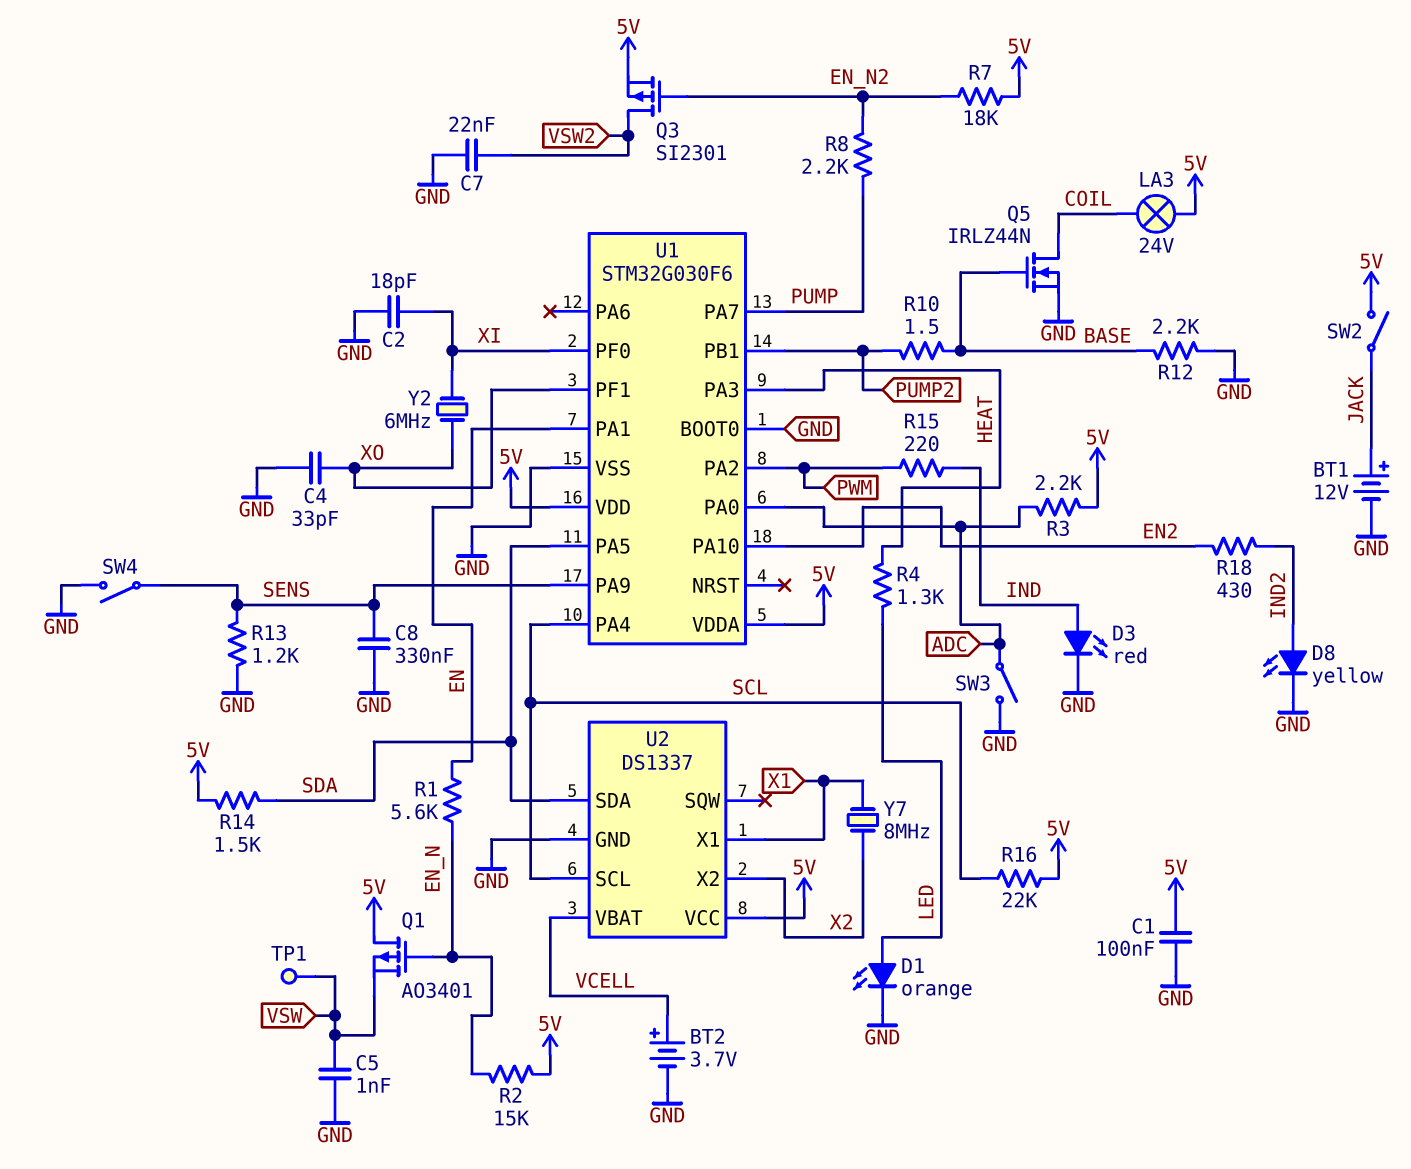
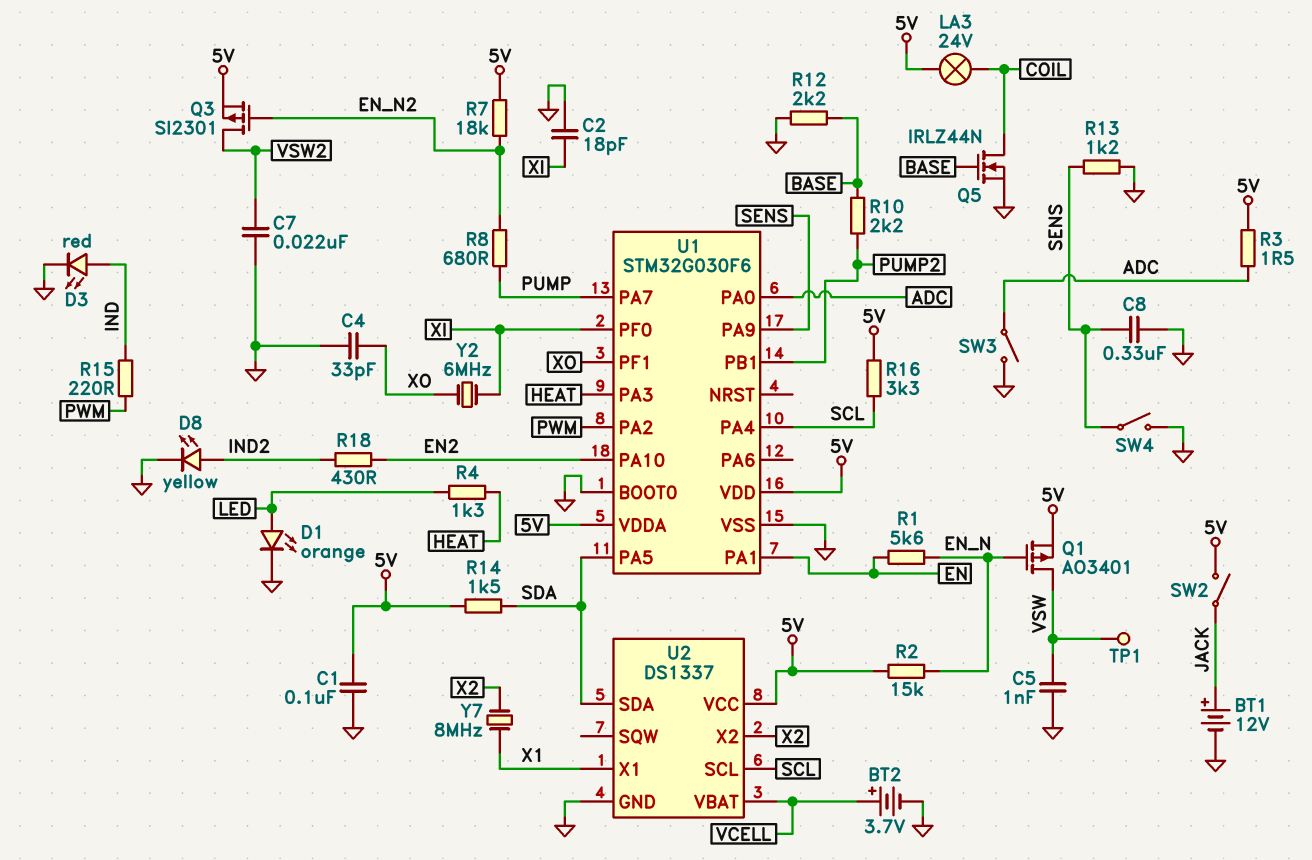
Q1: PMOS AO3401 (G EN_N, D 5V, S VSW) -> PMOS AO3401 (G EN_N, D VSW, S 5V)
R3: 2.2k (5V, ADC) -> 1.5 (5V, ADC)
R8: 2.2k (EN_N2, PUMP) -> 680 (EN_N2, PUMP)
R10: 1.5 (BASE, PUMP2) -> 2.2k (BASE, PUMP2)
R16: 22k (5V, SCL) -> 3.3k (5V, SCL)

